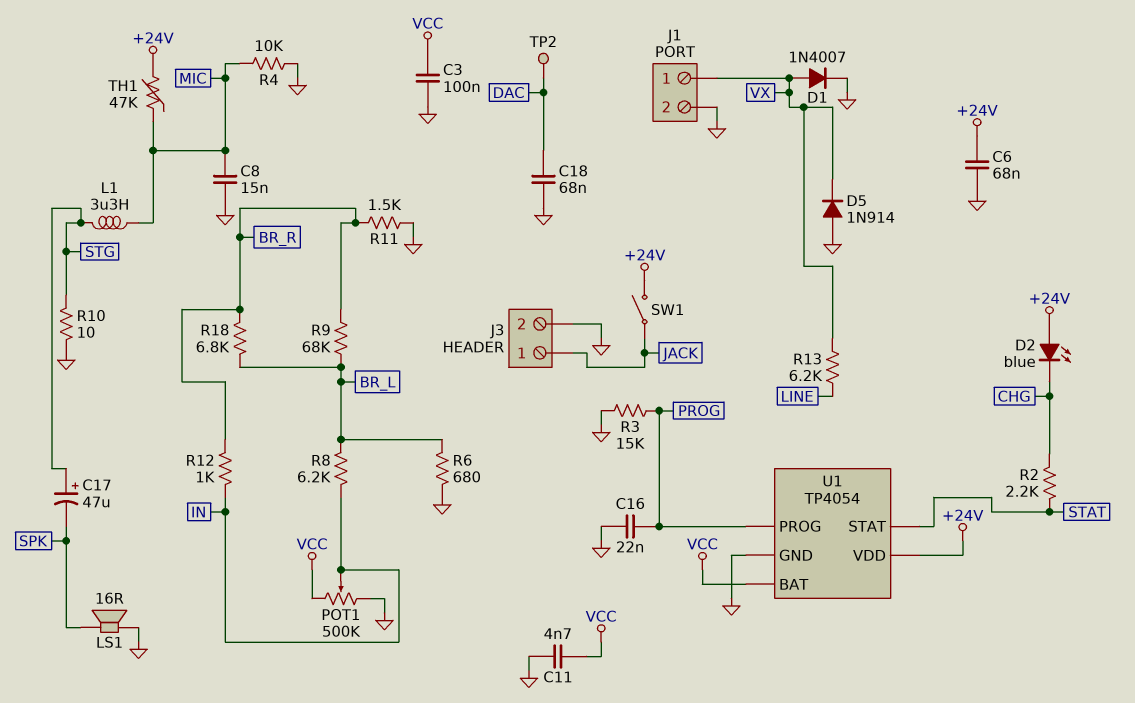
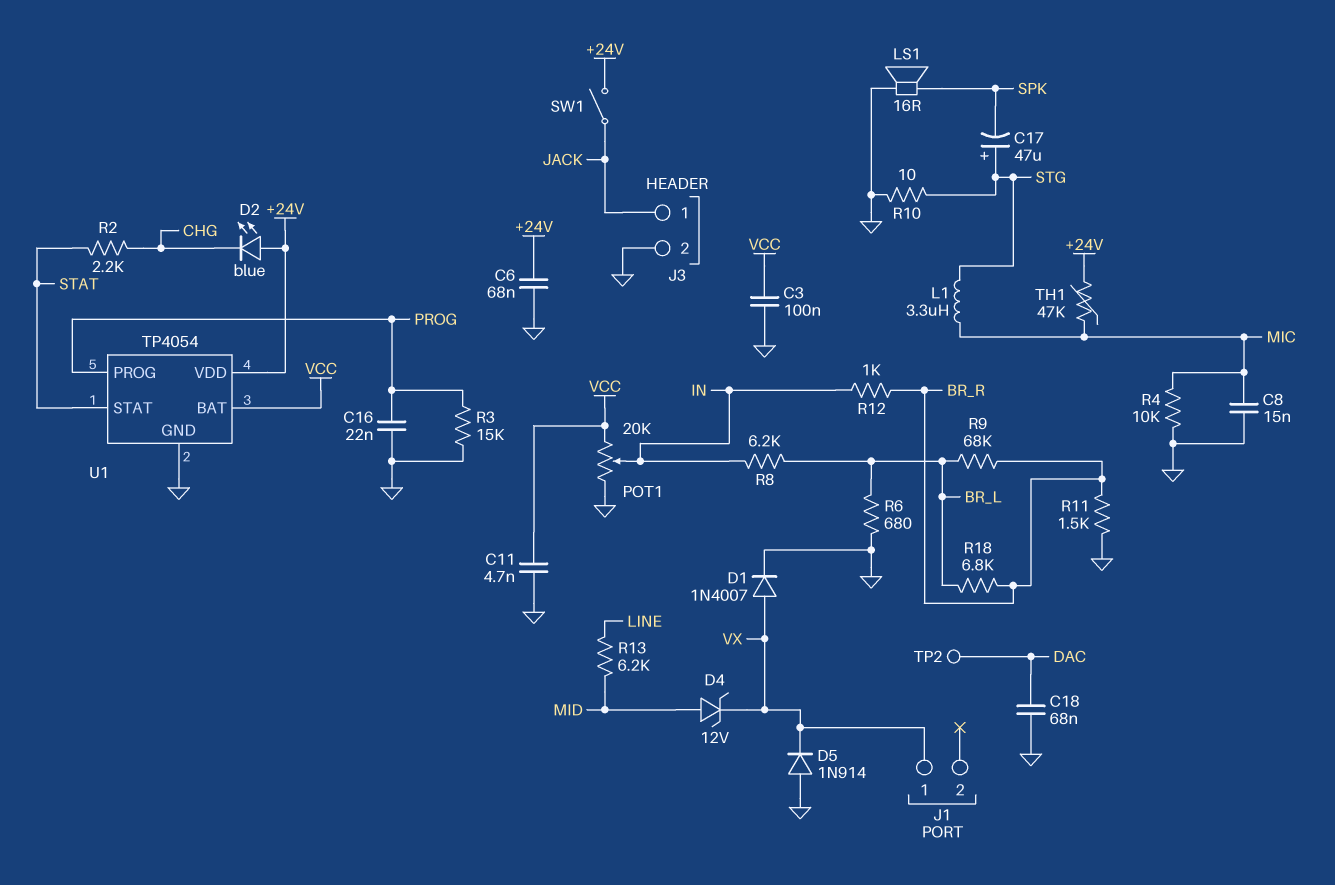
D4: none -> zener 12V (A MID, K VX)
J1 pin 2: GND -> none
POT1: 500k (GND, VCC, wiper IN) -> 20k (GND, VCC, wiper IN)
R13: 6.2k (LINE, VX) -> 6.2k (LINE, MID)

